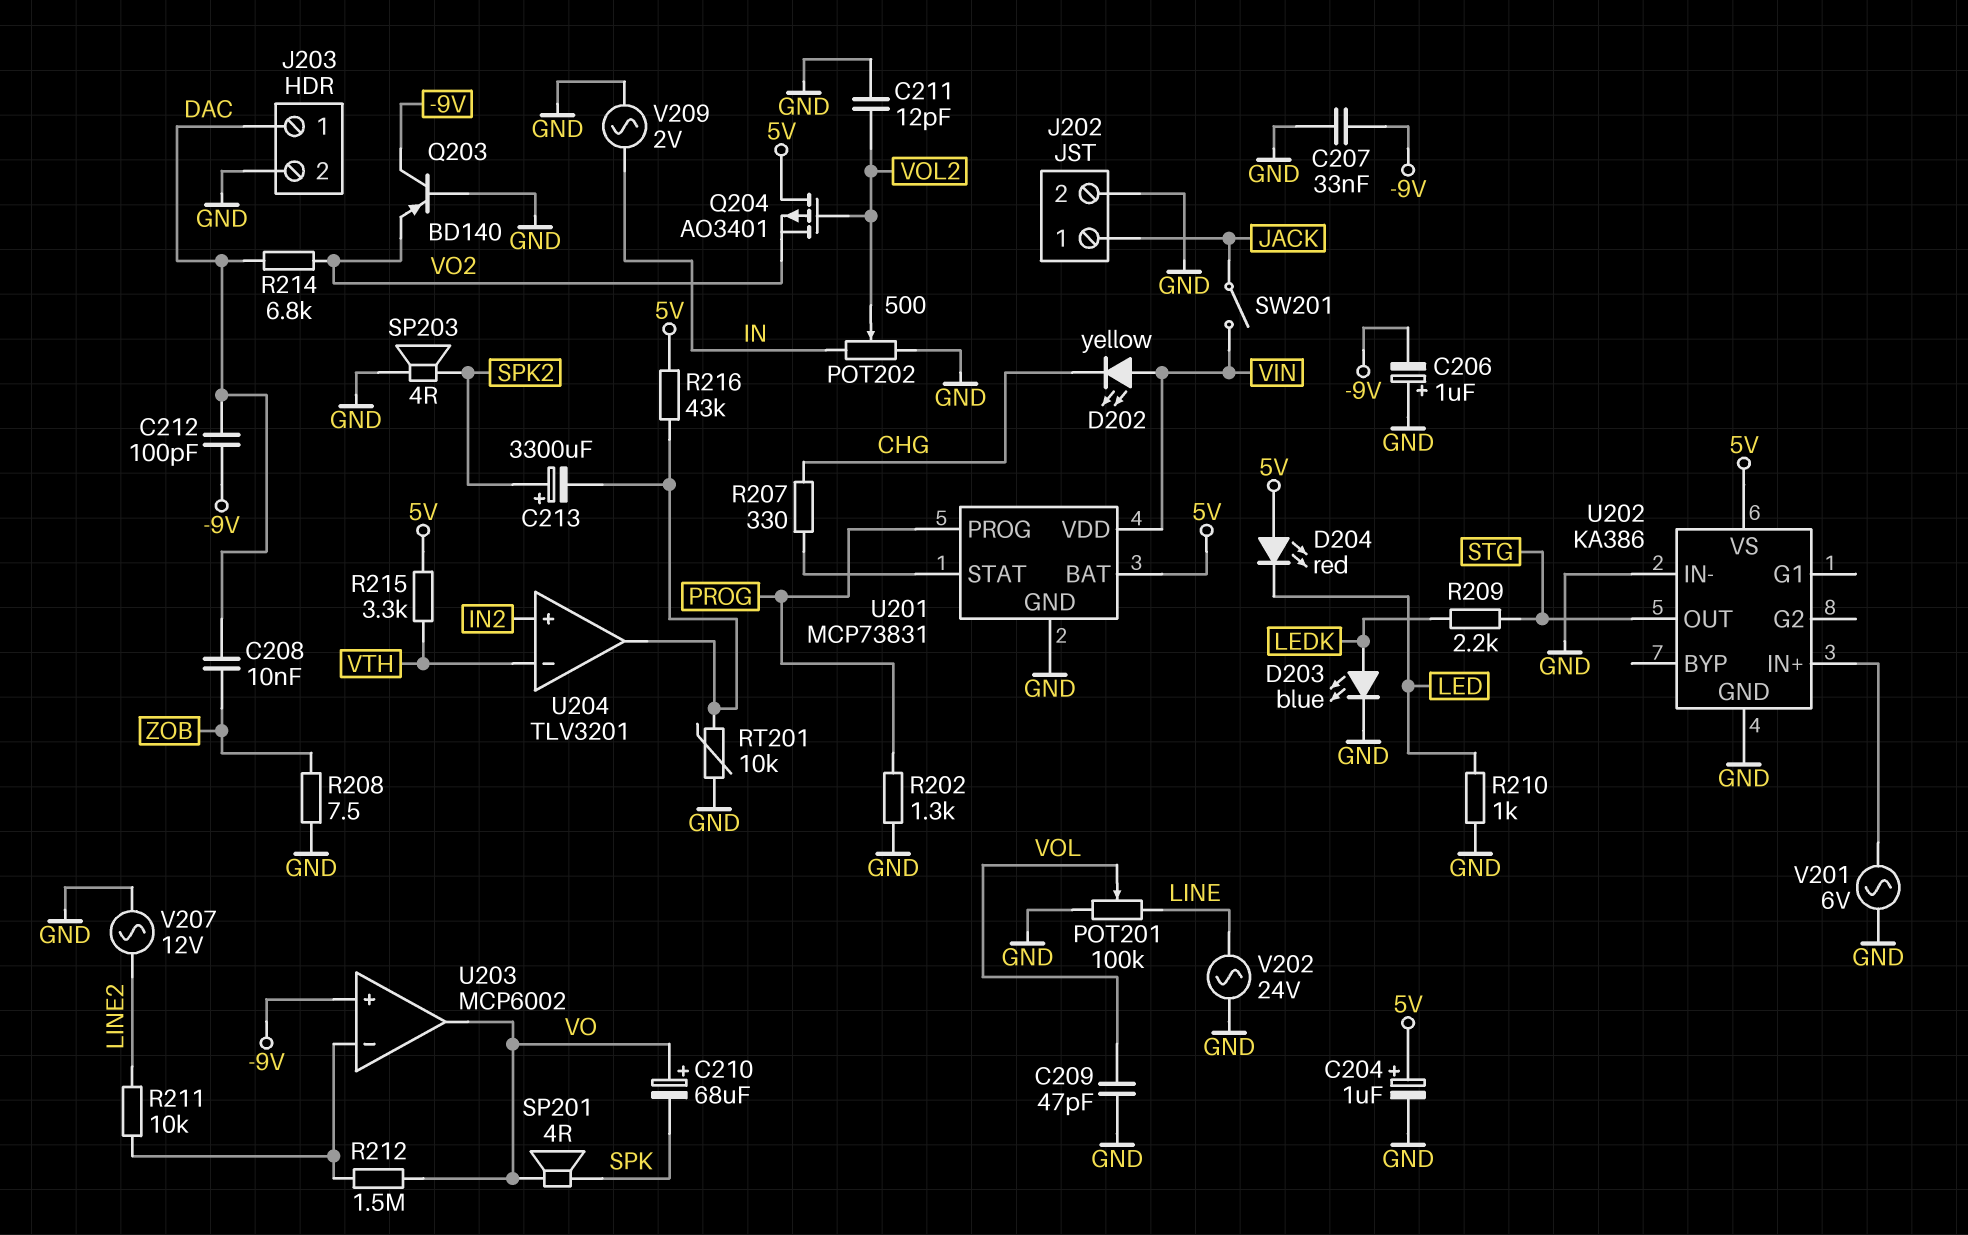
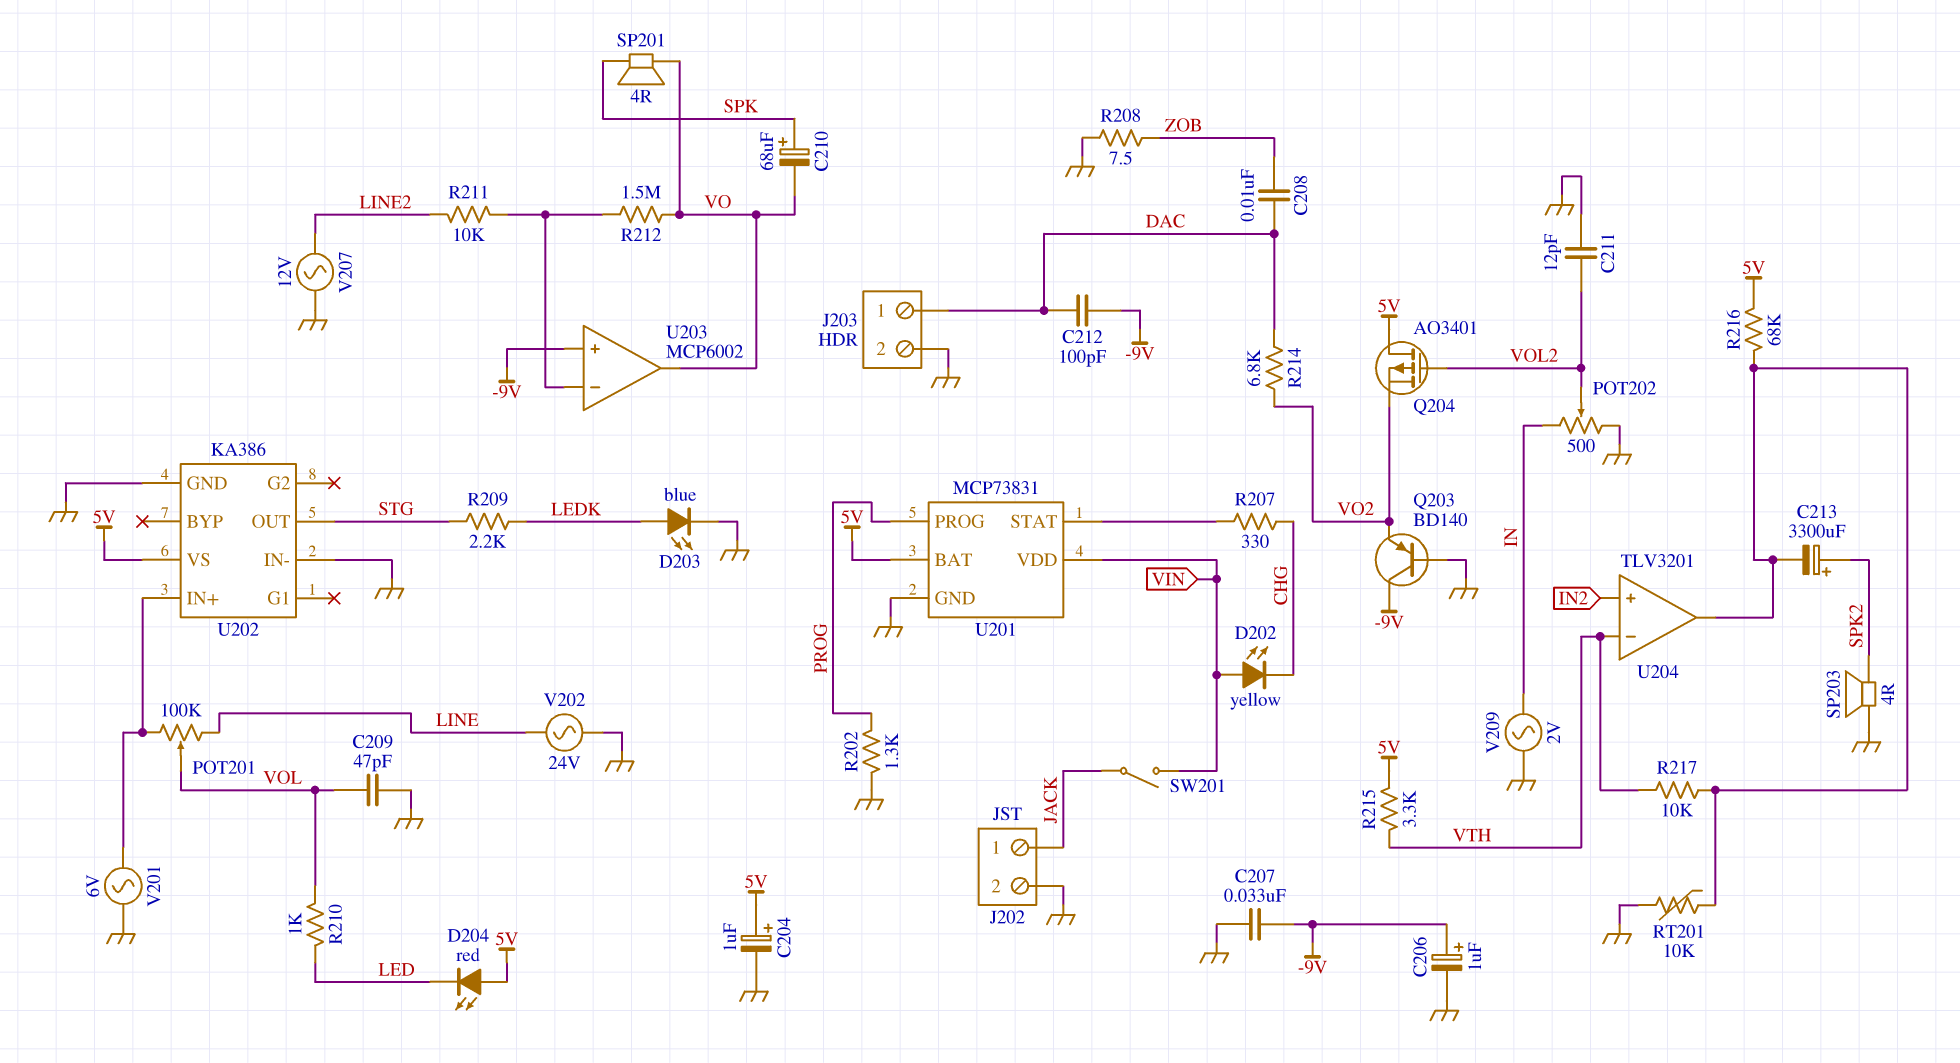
C206: 1uF (plus GND, minus -9V) -> 1uF (plus -9V, minus GND)
C210: 68uF (plus VO, minus SPK) -> 68uF (plus SPK, minus VO)
POT201: 100k (GND, LINE, wiper VOL) -> 100k (LINE, U202/IN+, wiper VOL)
R210: 1k (GND, LED) -> 1k (LED, VOL)
R216: 43k (5V, U204/out) -> 68k (5V, U204/out)
R217: none -> 10k (U204/out, VTH)

